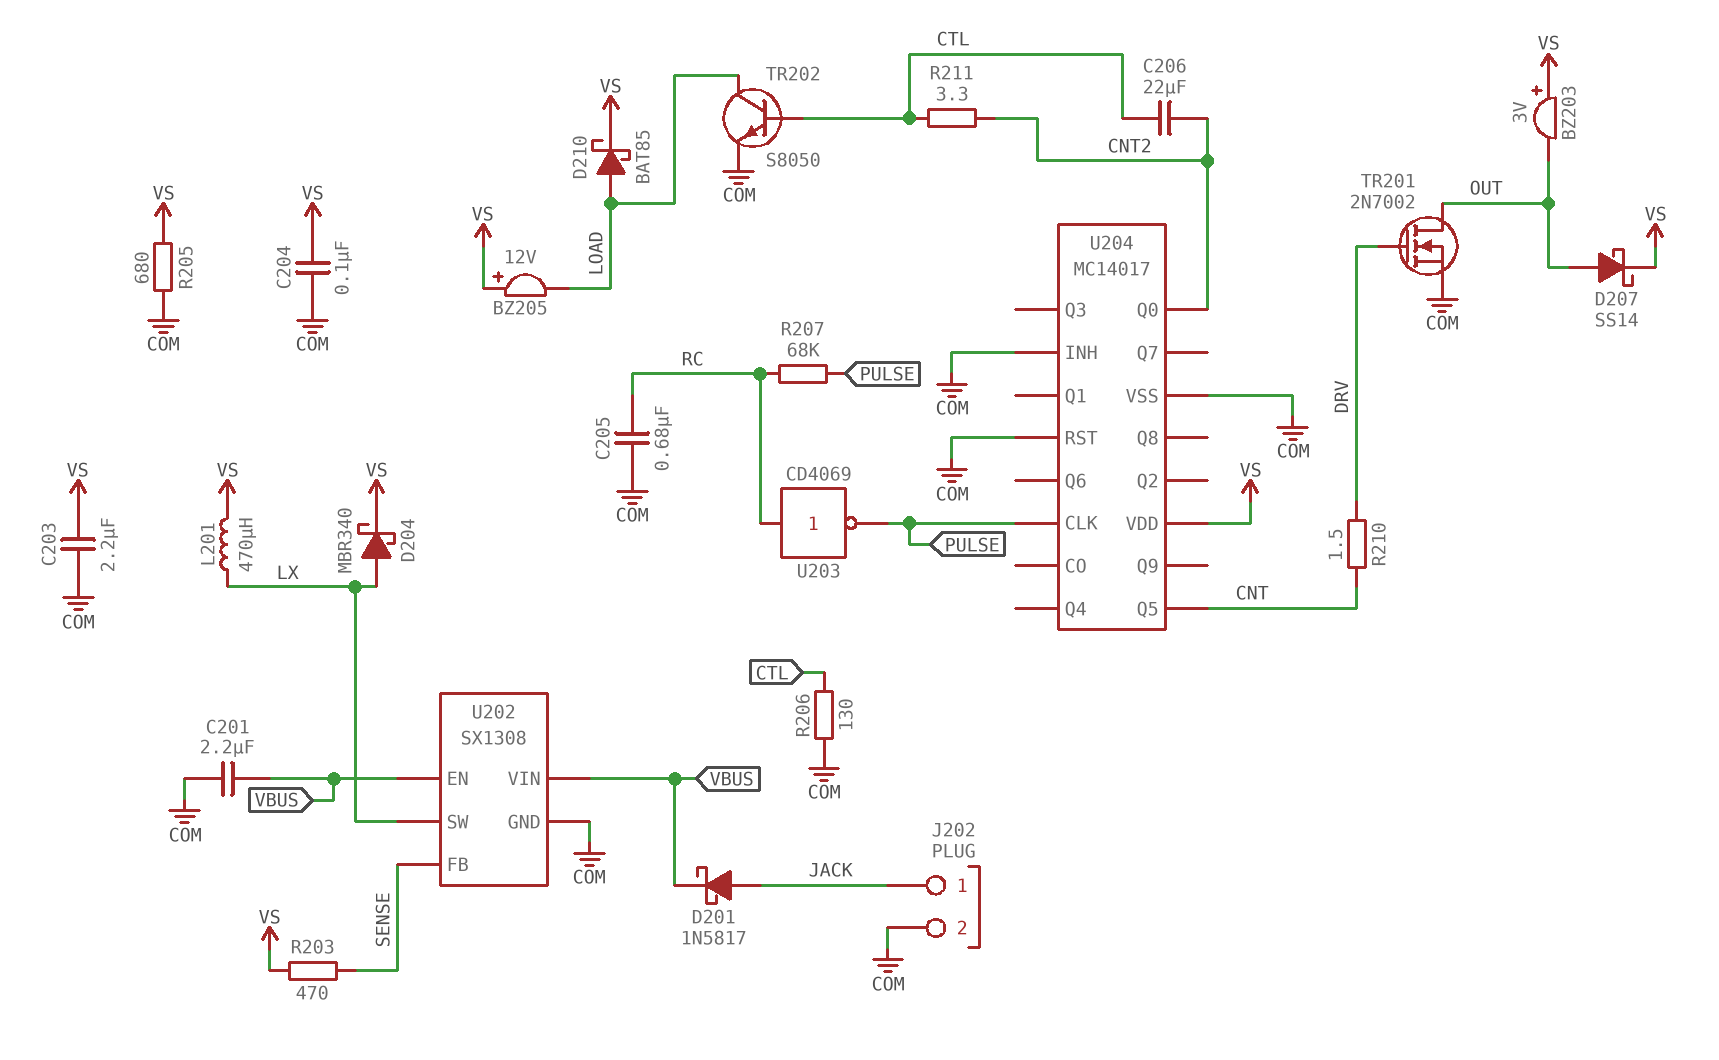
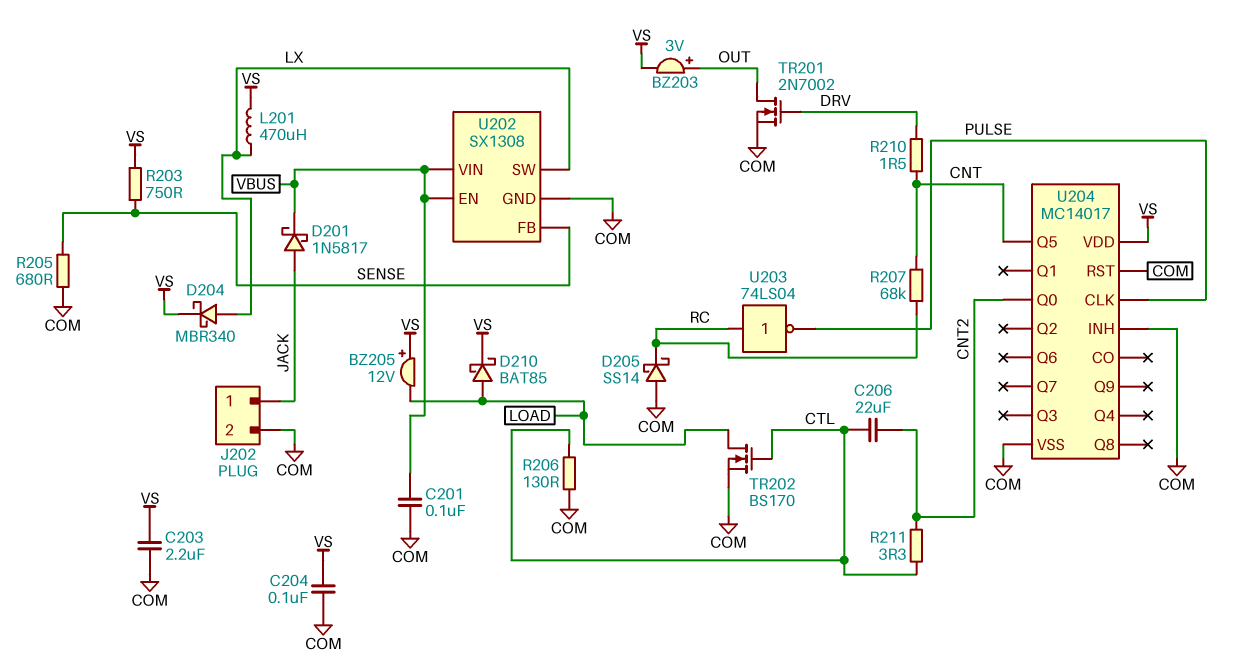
BZ203: buzzer 3V (plus VS, minus OUT) -> buzzer 3V (plus OUT, minus VS)
C201: 2.2uF (COM, VBUS) -> 100nF (COM, VBUS)
C205: 680nF (COM, RC) -> none
D205: none -> schottky SS14 (A COM, K RC)
D207: schottky SS14 (A OUT, K VS) -> none
R203: 470 (SENSE, VS) -> 750 (SENSE, VS)
R205: 680 (COM, VS) -> 680 (COM, SENSE)
R207: 68k (PULSE, RC) -> 68k (CNT, RC)
TR202: NPN S8050 (B CTL, C LOAD, E COM) -> NMOS BS170 (G CTL, D LOAD, S COM)
U203: NOT CD4069 (in RC, out PULSE) -> NOT 74LS04 (in RC, out PULSE)

